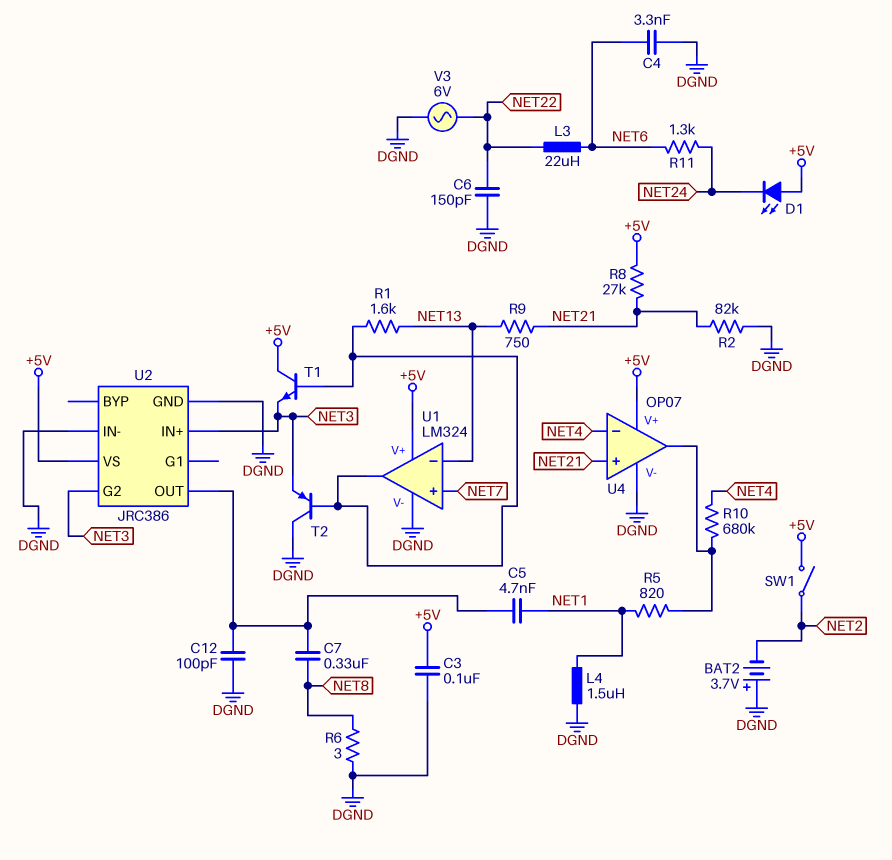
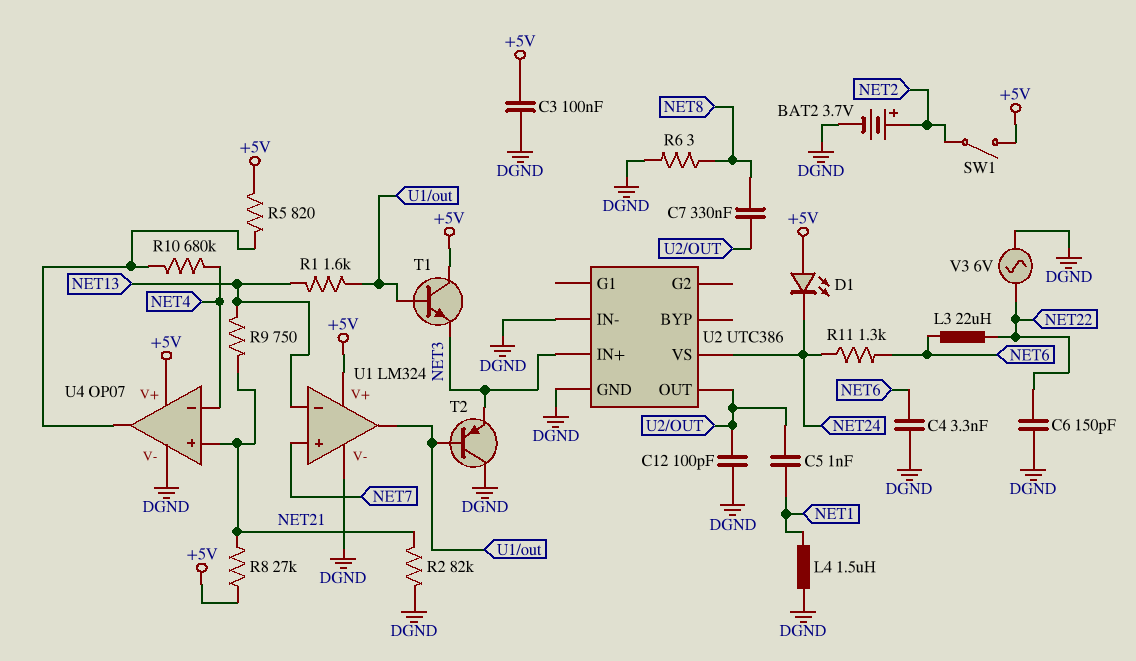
BAT2: 3.7V (plus DGND, minus NET2) -> 3.7V (plus NET2, minus DGND)
C5: 4.7nF (NET1, U2/OUT) -> 1nF (NET1, U2/OUT)
R5: 820 (NET1, U4/out) -> 820 (+5V, U4/out)
U2: JRC386 -> UTC386
U2 pin G2: NET3 -> none
U2 pin VS: +5V -> NET24

